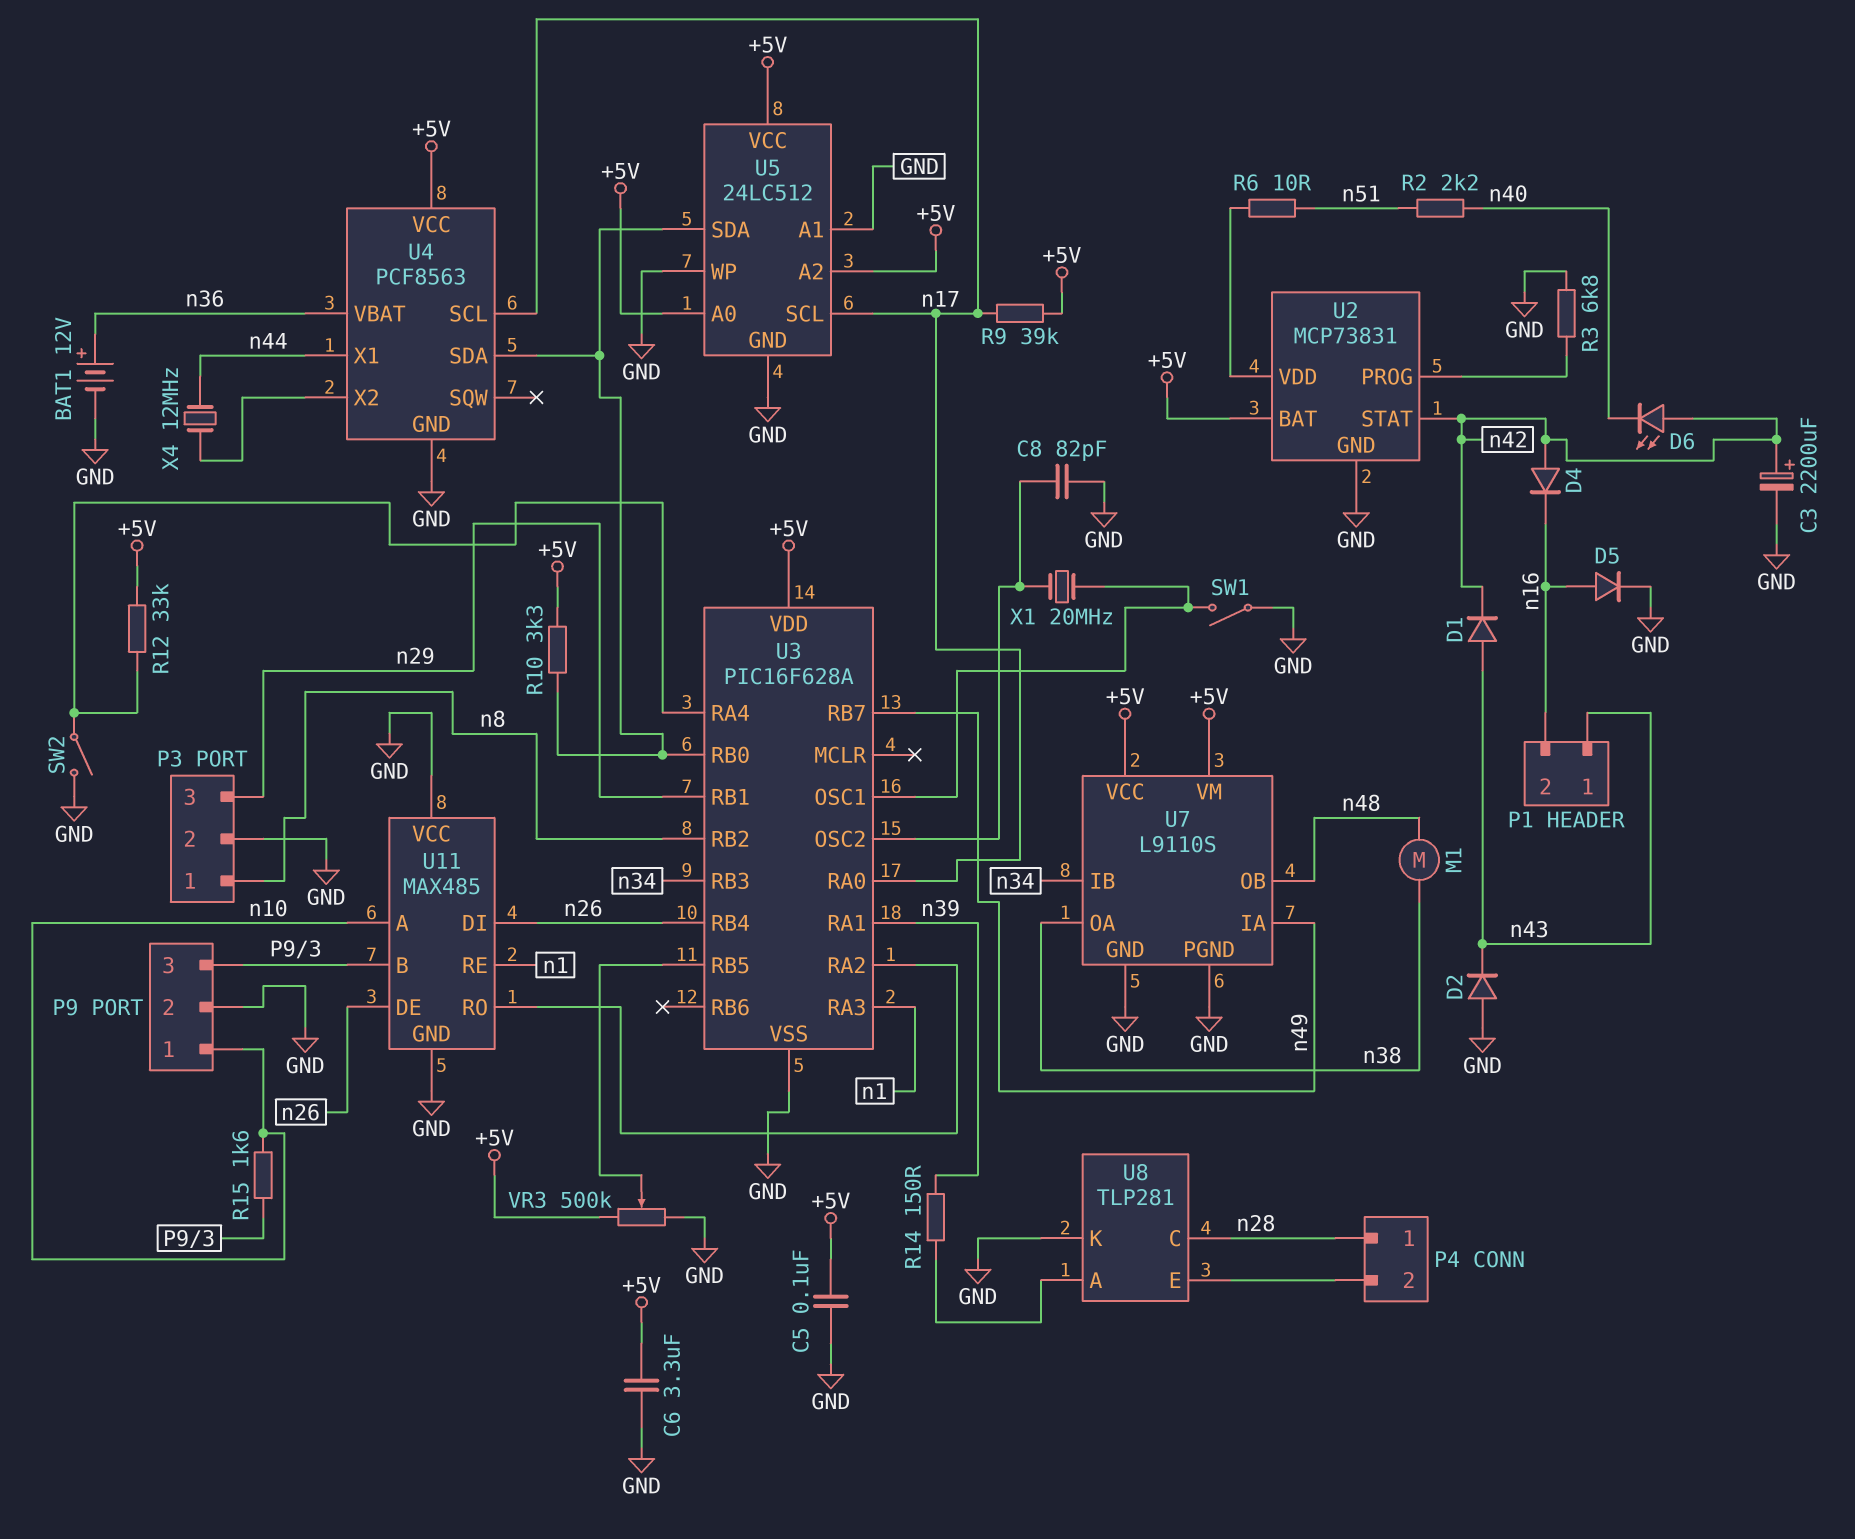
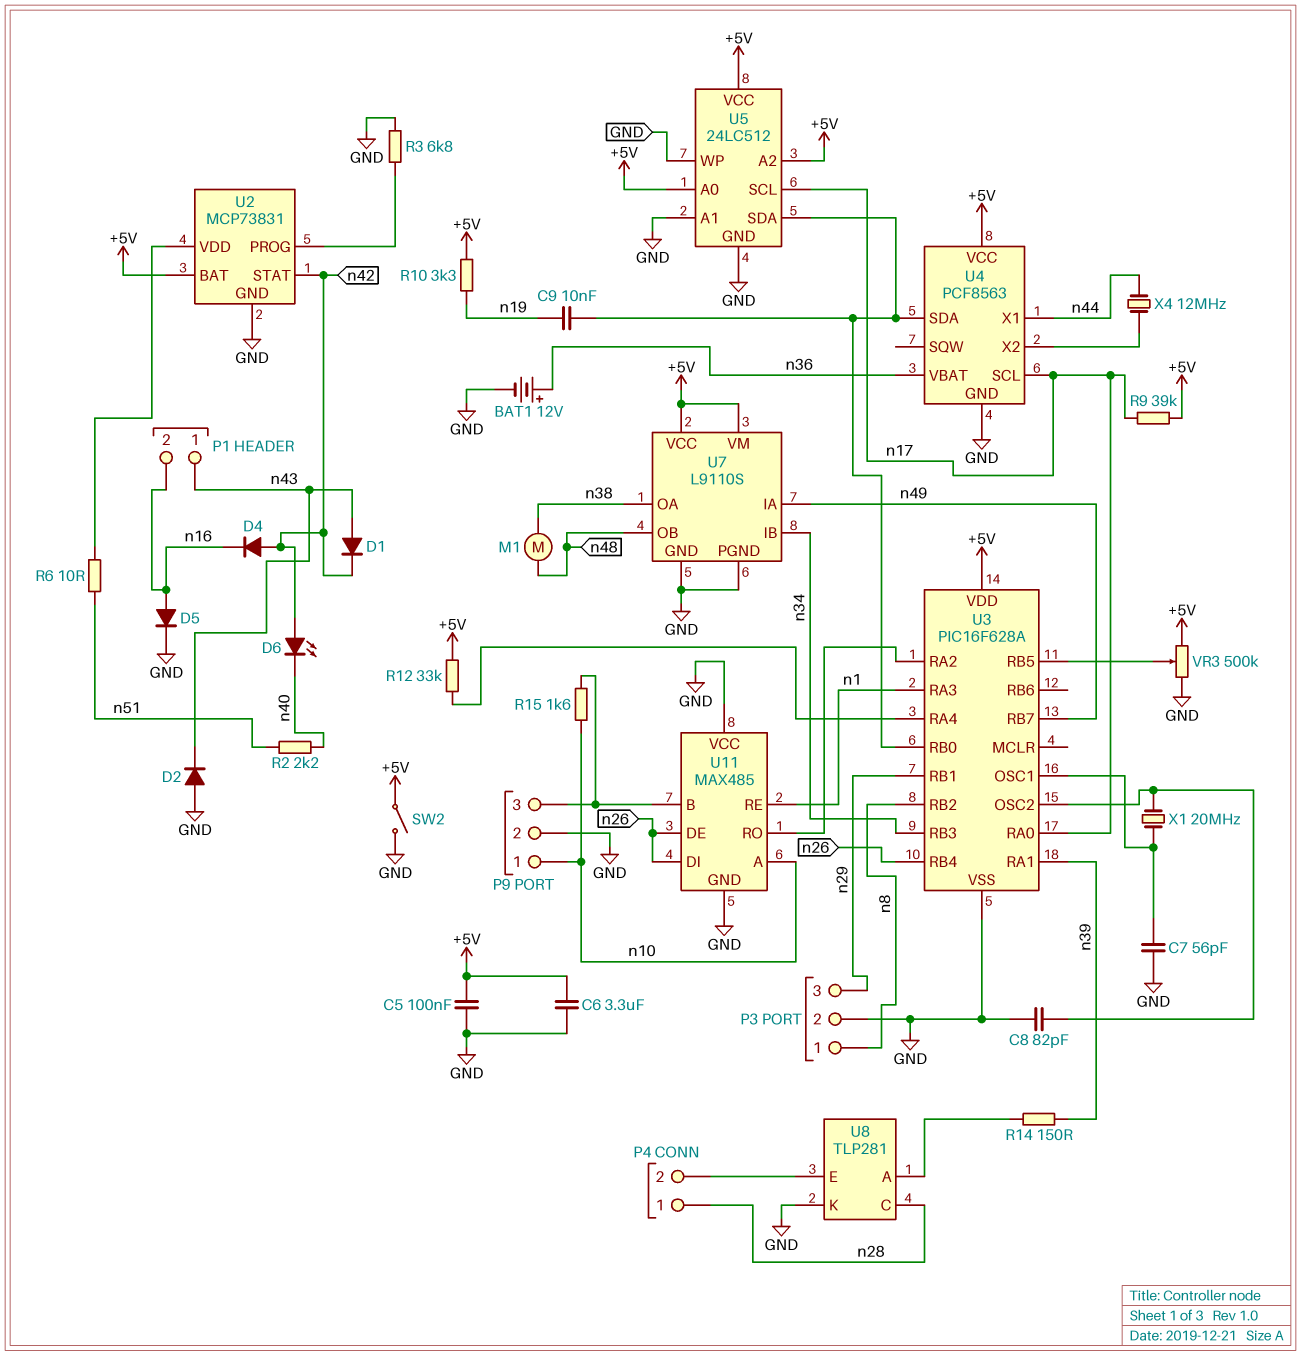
C3: 2200uF (plus n42, minus GND) -> none
C7: none -> 56pF (GND, U3/OSC1)
C9: none -> 10nF (U3/RB0, n19)
R10: 3.3k (+5V, U3/RB0) -> 3.3k (+5V, n19)
SW1: switch (GND, U3/OSC1) -> none
SW2: switch (GND, U3/RA4) -> switch (+5V, GND)

